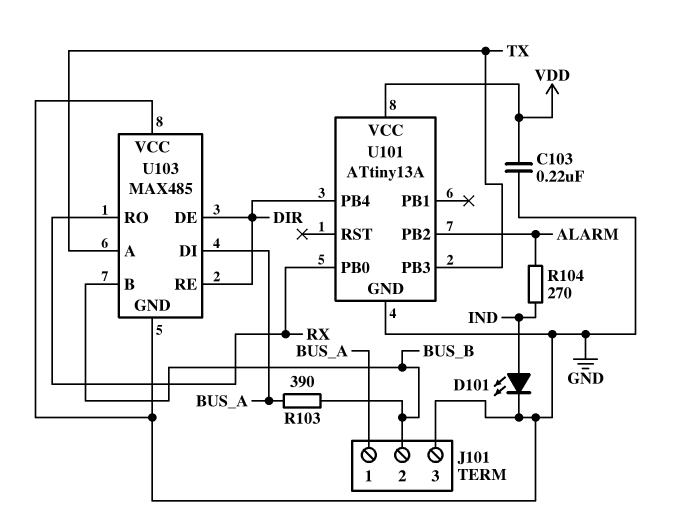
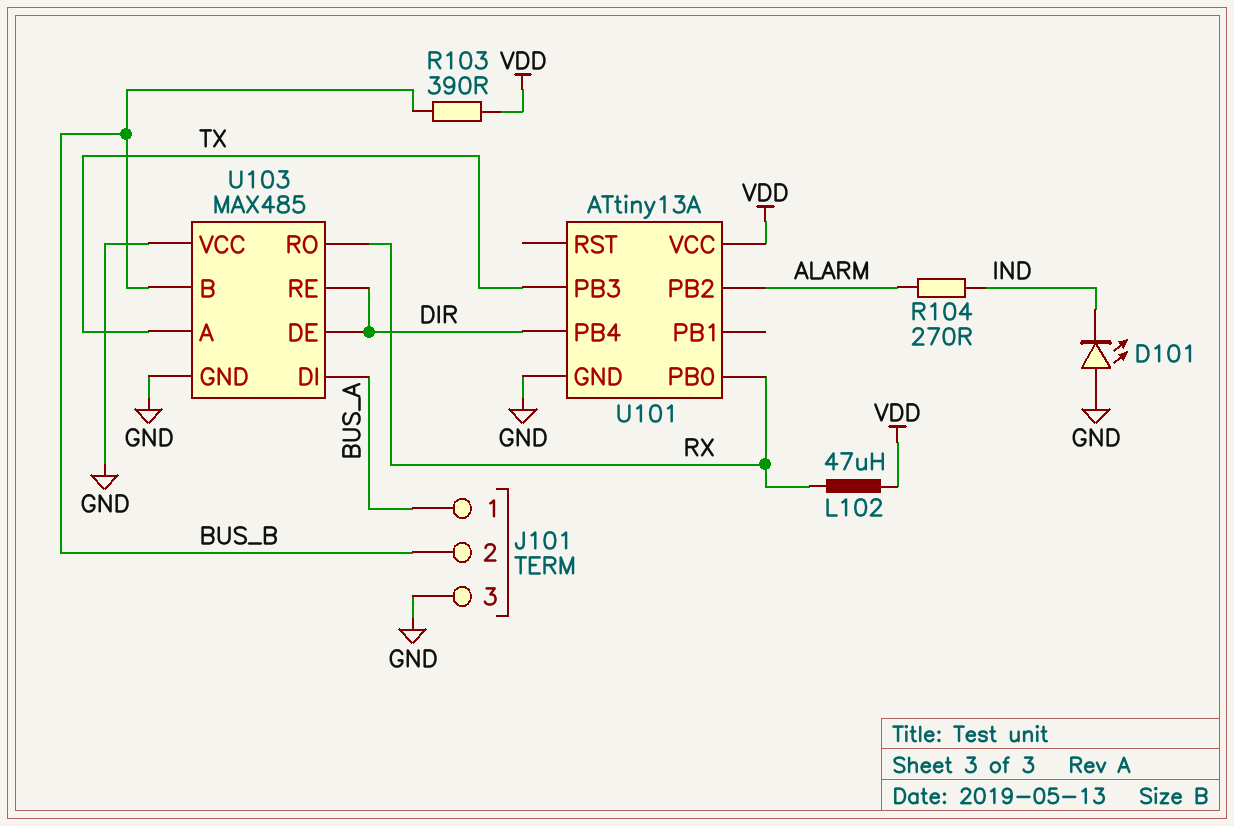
C103: 220nF (GND, VDD) -> none
D101: LED (A IND, K GND) -> LED (A GND, K IND)
L102: none -> 47uH (RX, VDD)
R103: 390 (BUS_A, BUS_B) -> 390 (BUS_B, VDD)

